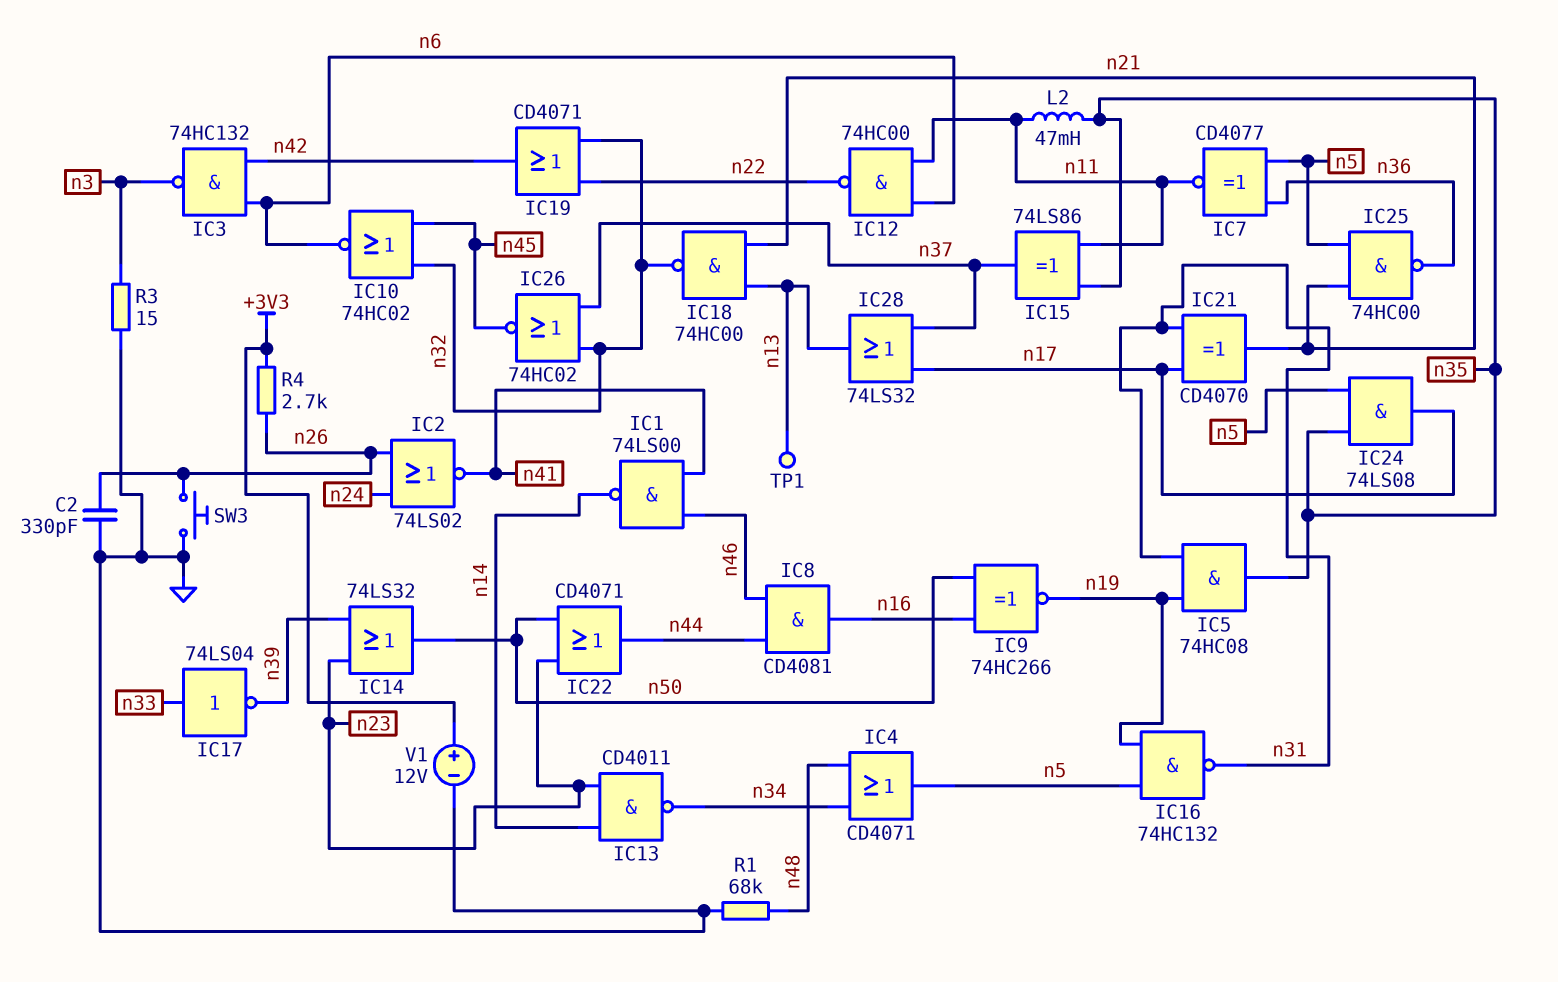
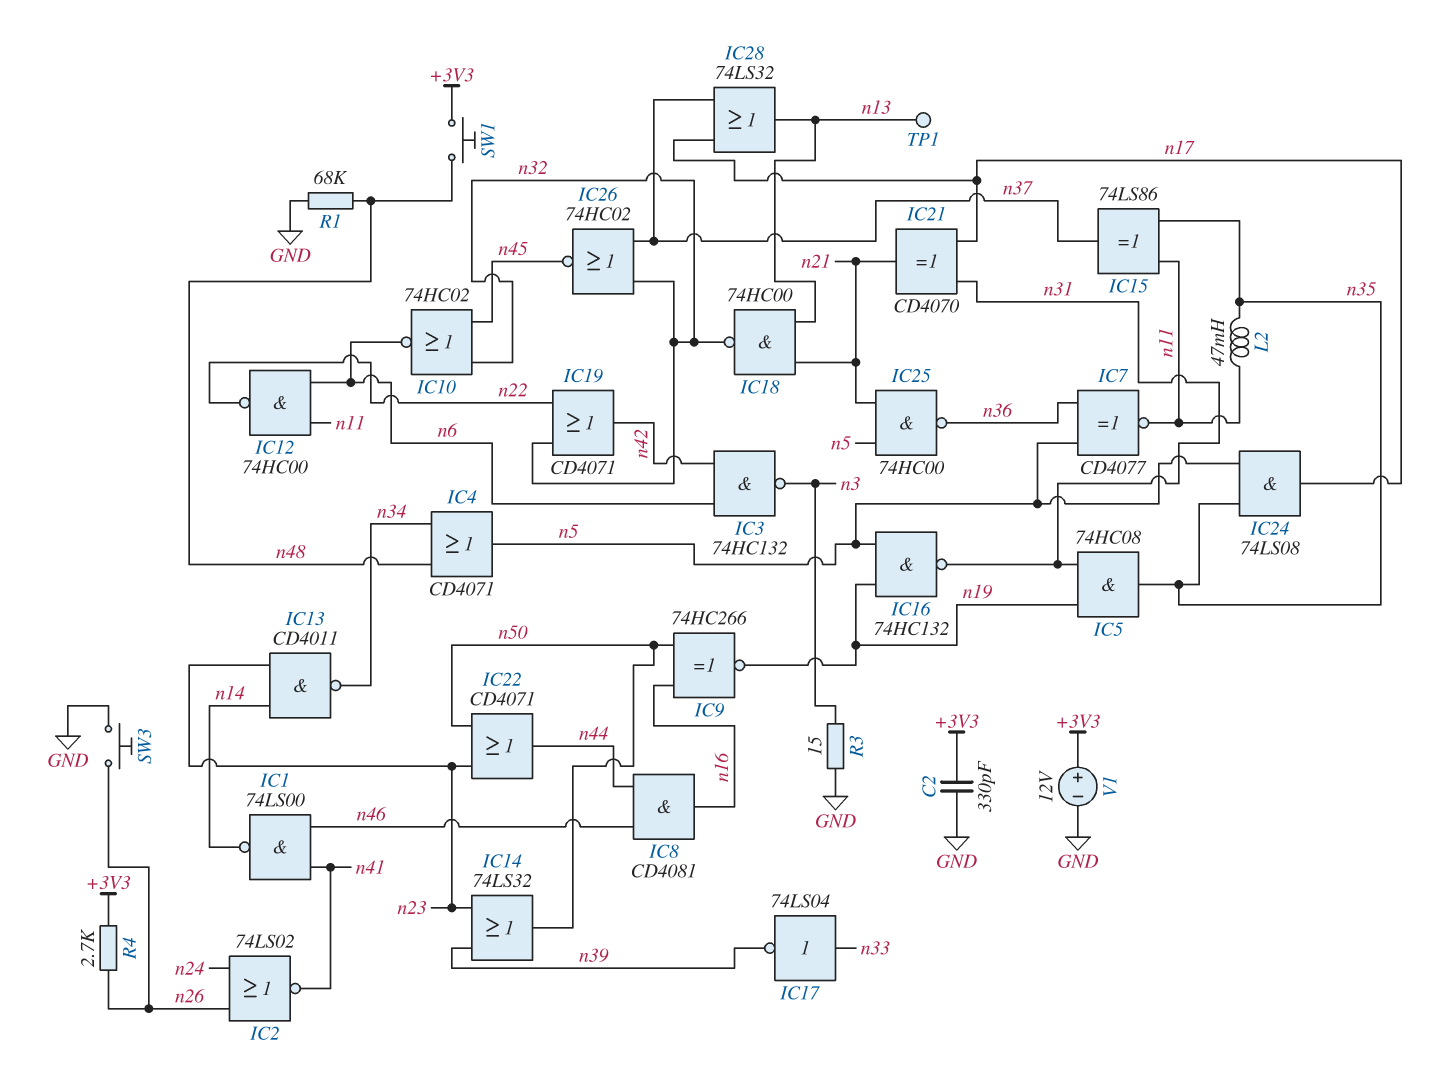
C2: 330pF (GND, n26) -> 330pF (+3V3, GND)
SW1: none -> button (+3V3, n48)

